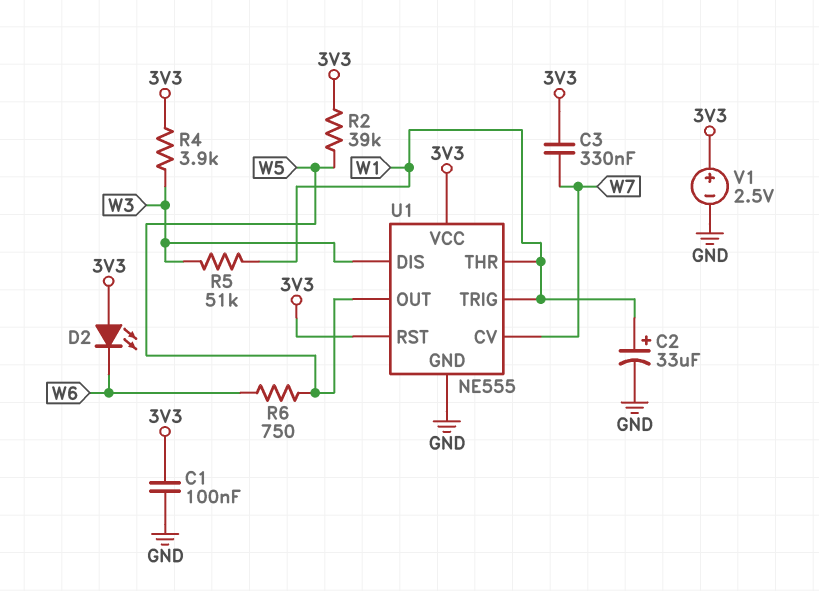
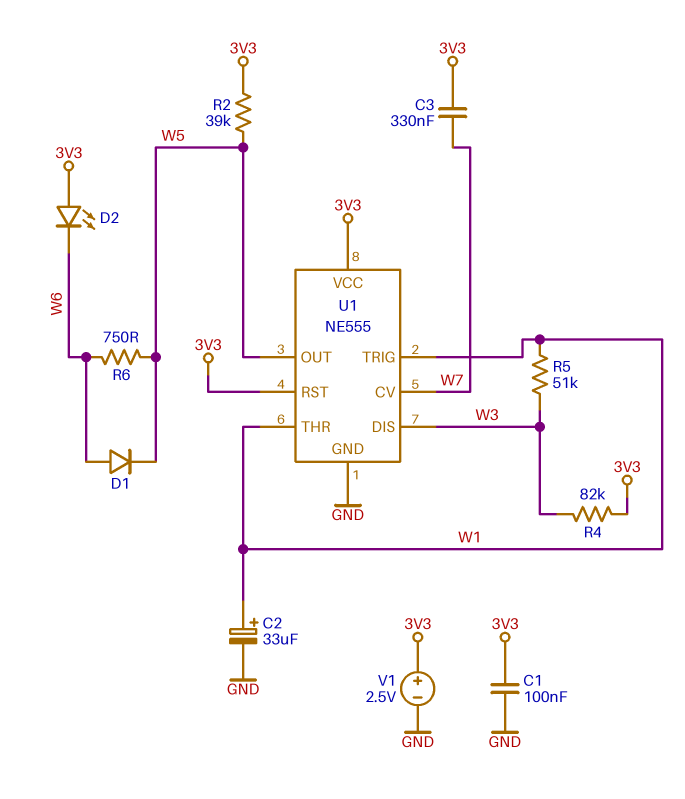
D1: none -> diode (A W6, K W5)
R4: 3.9k (3V3, W3) -> 82k (3V3, W3)

